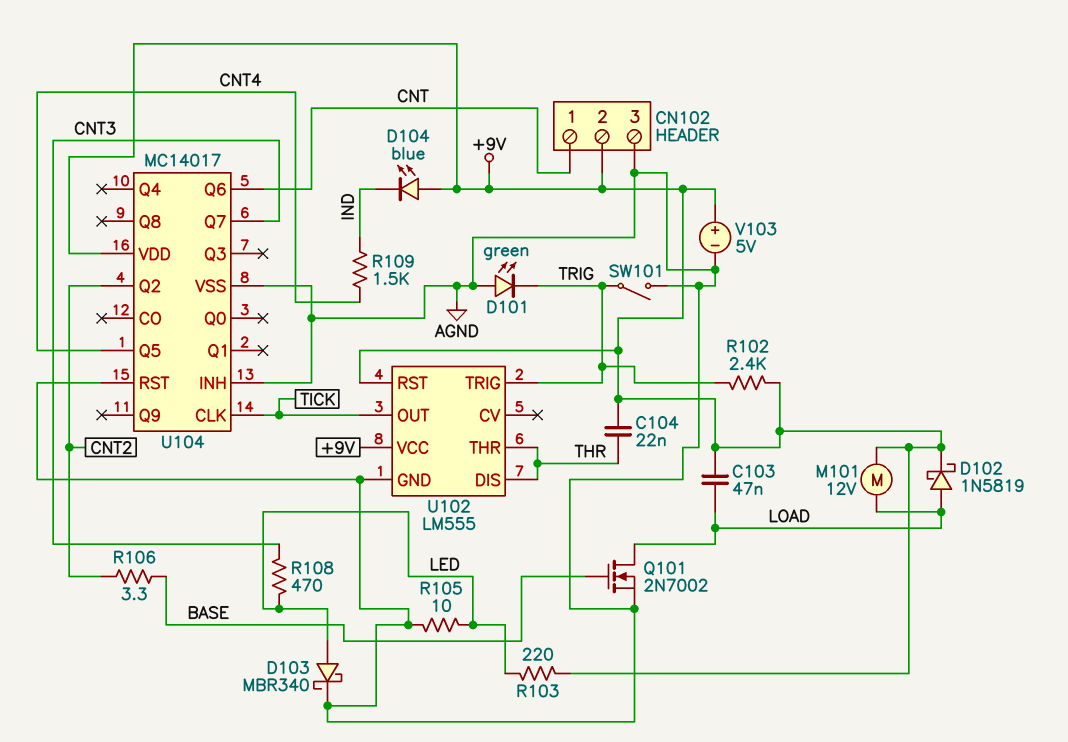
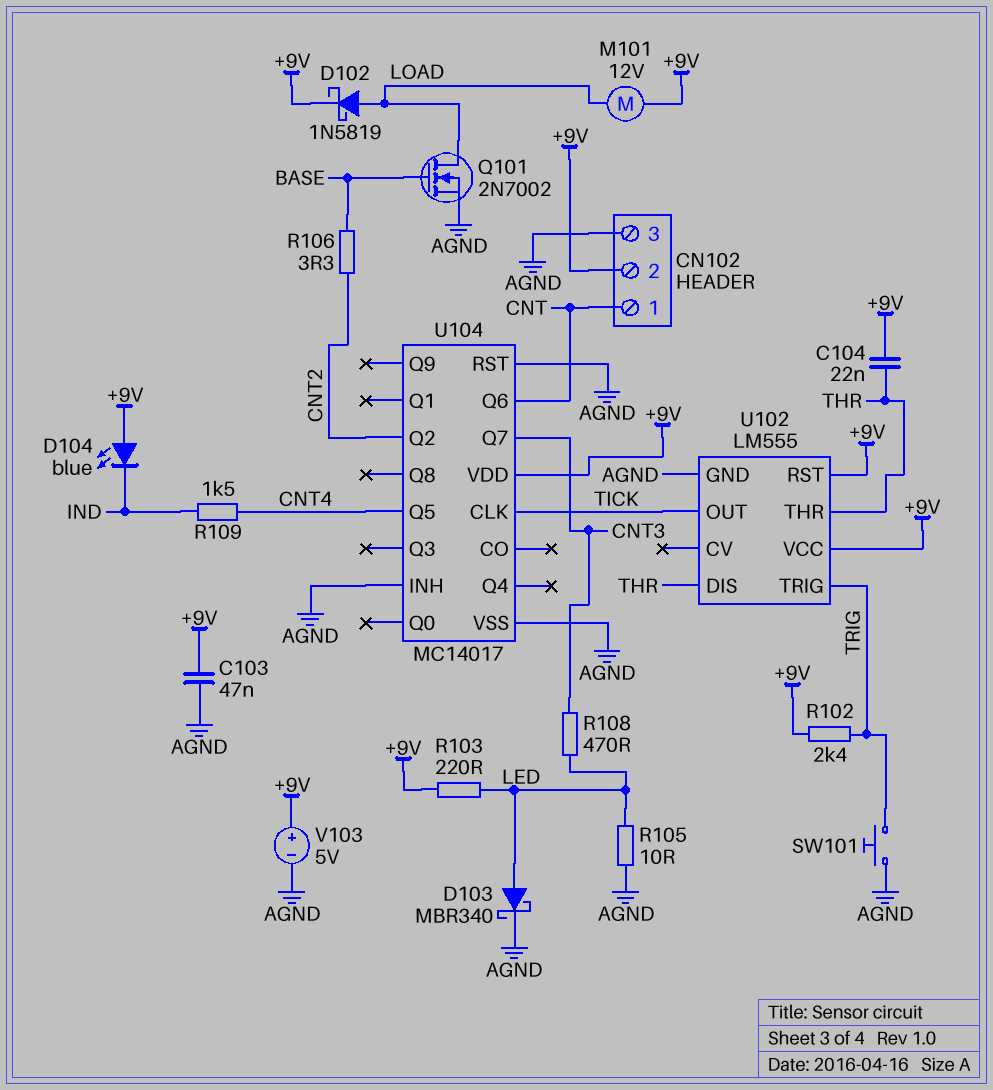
C103: 47nF (+9V, LOAD) -> 47nF (+9V, AGND)
D101: LED green (A AGND, K TRIG) -> none
SW101: switch (AGND, TRIG) -> button (AGND, TRIG)

